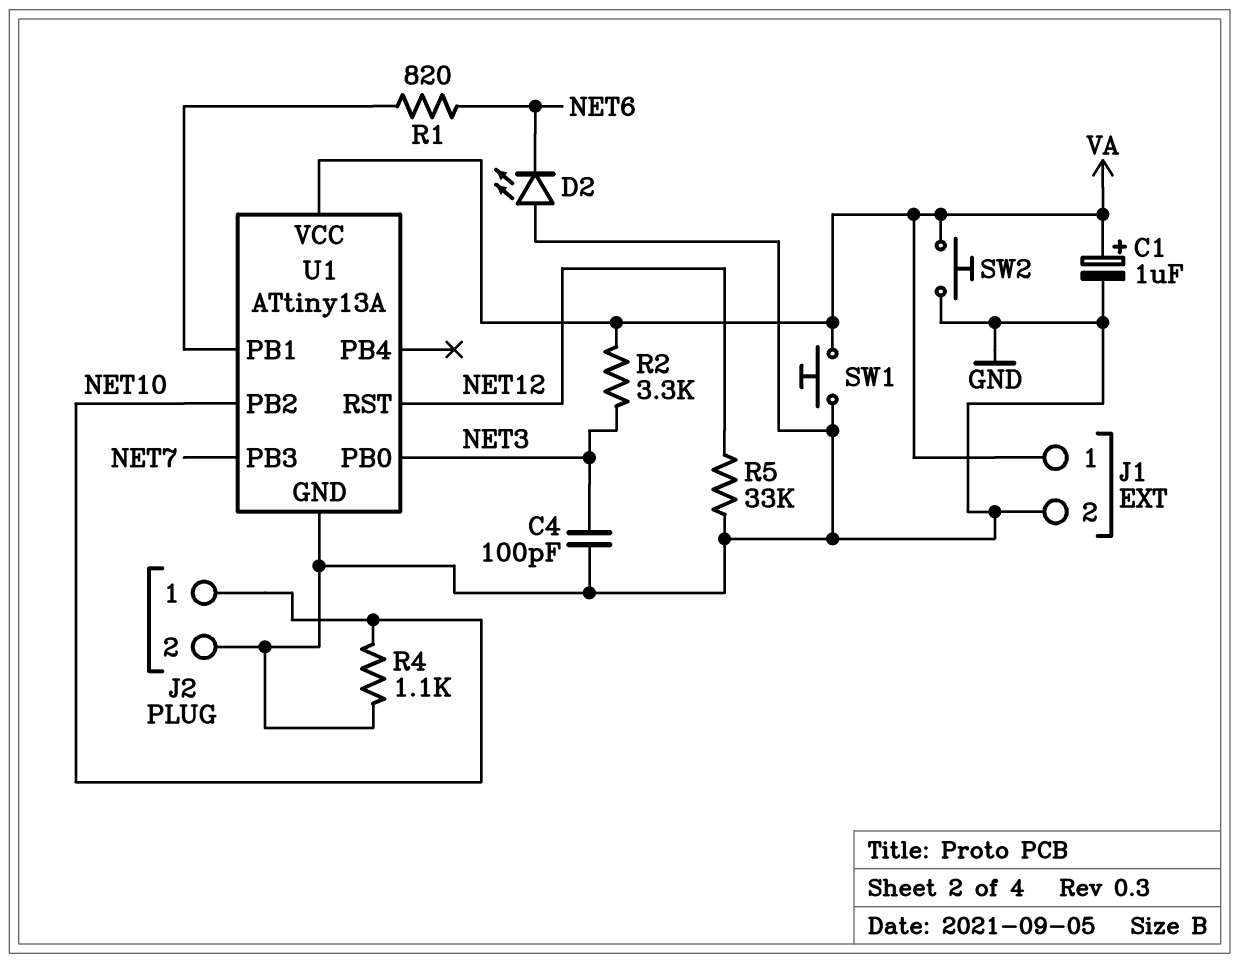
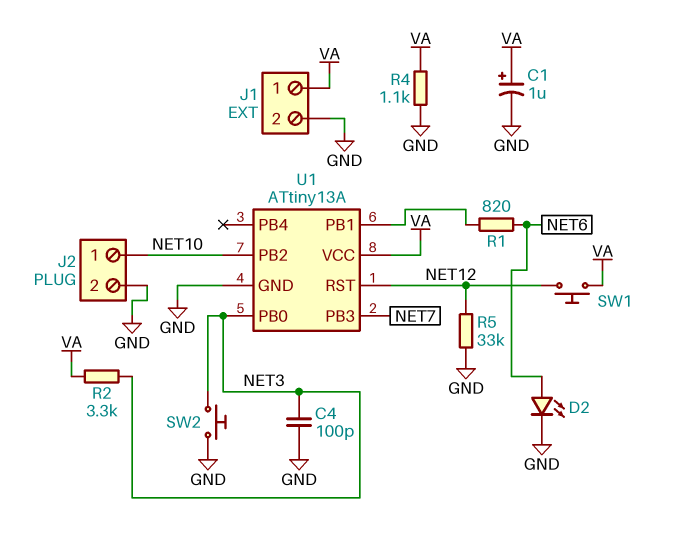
D2: LED (A GND, K NET6) -> LED (A NET6, K GND)
R4: 1.1k (GND, NET10) -> 1.1k (GND, VA)
SW1: button (GND, VA) -> button (NET12, VA)
SW2: button (GND, VA) -> button (GND, NET3)

